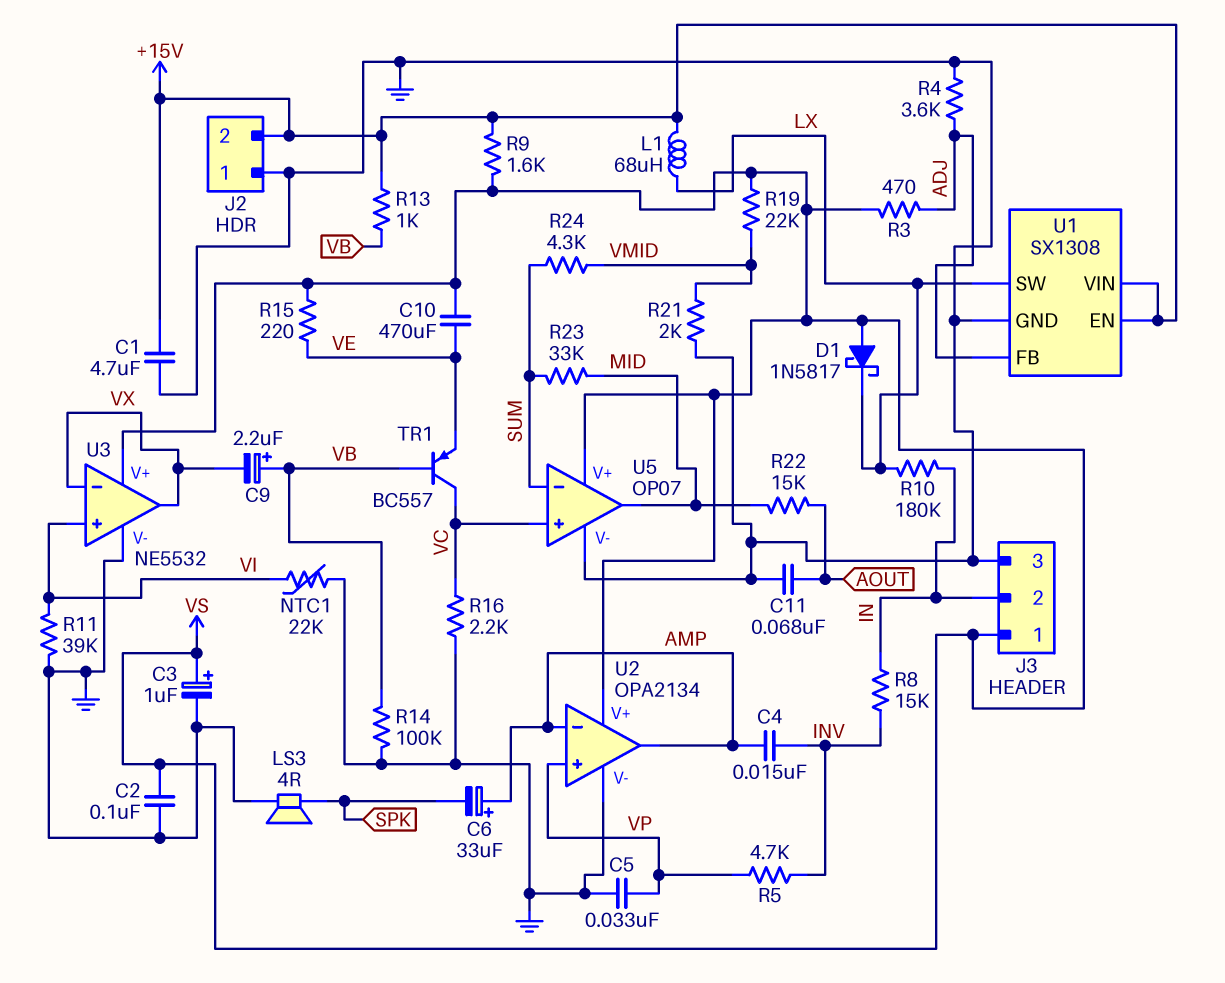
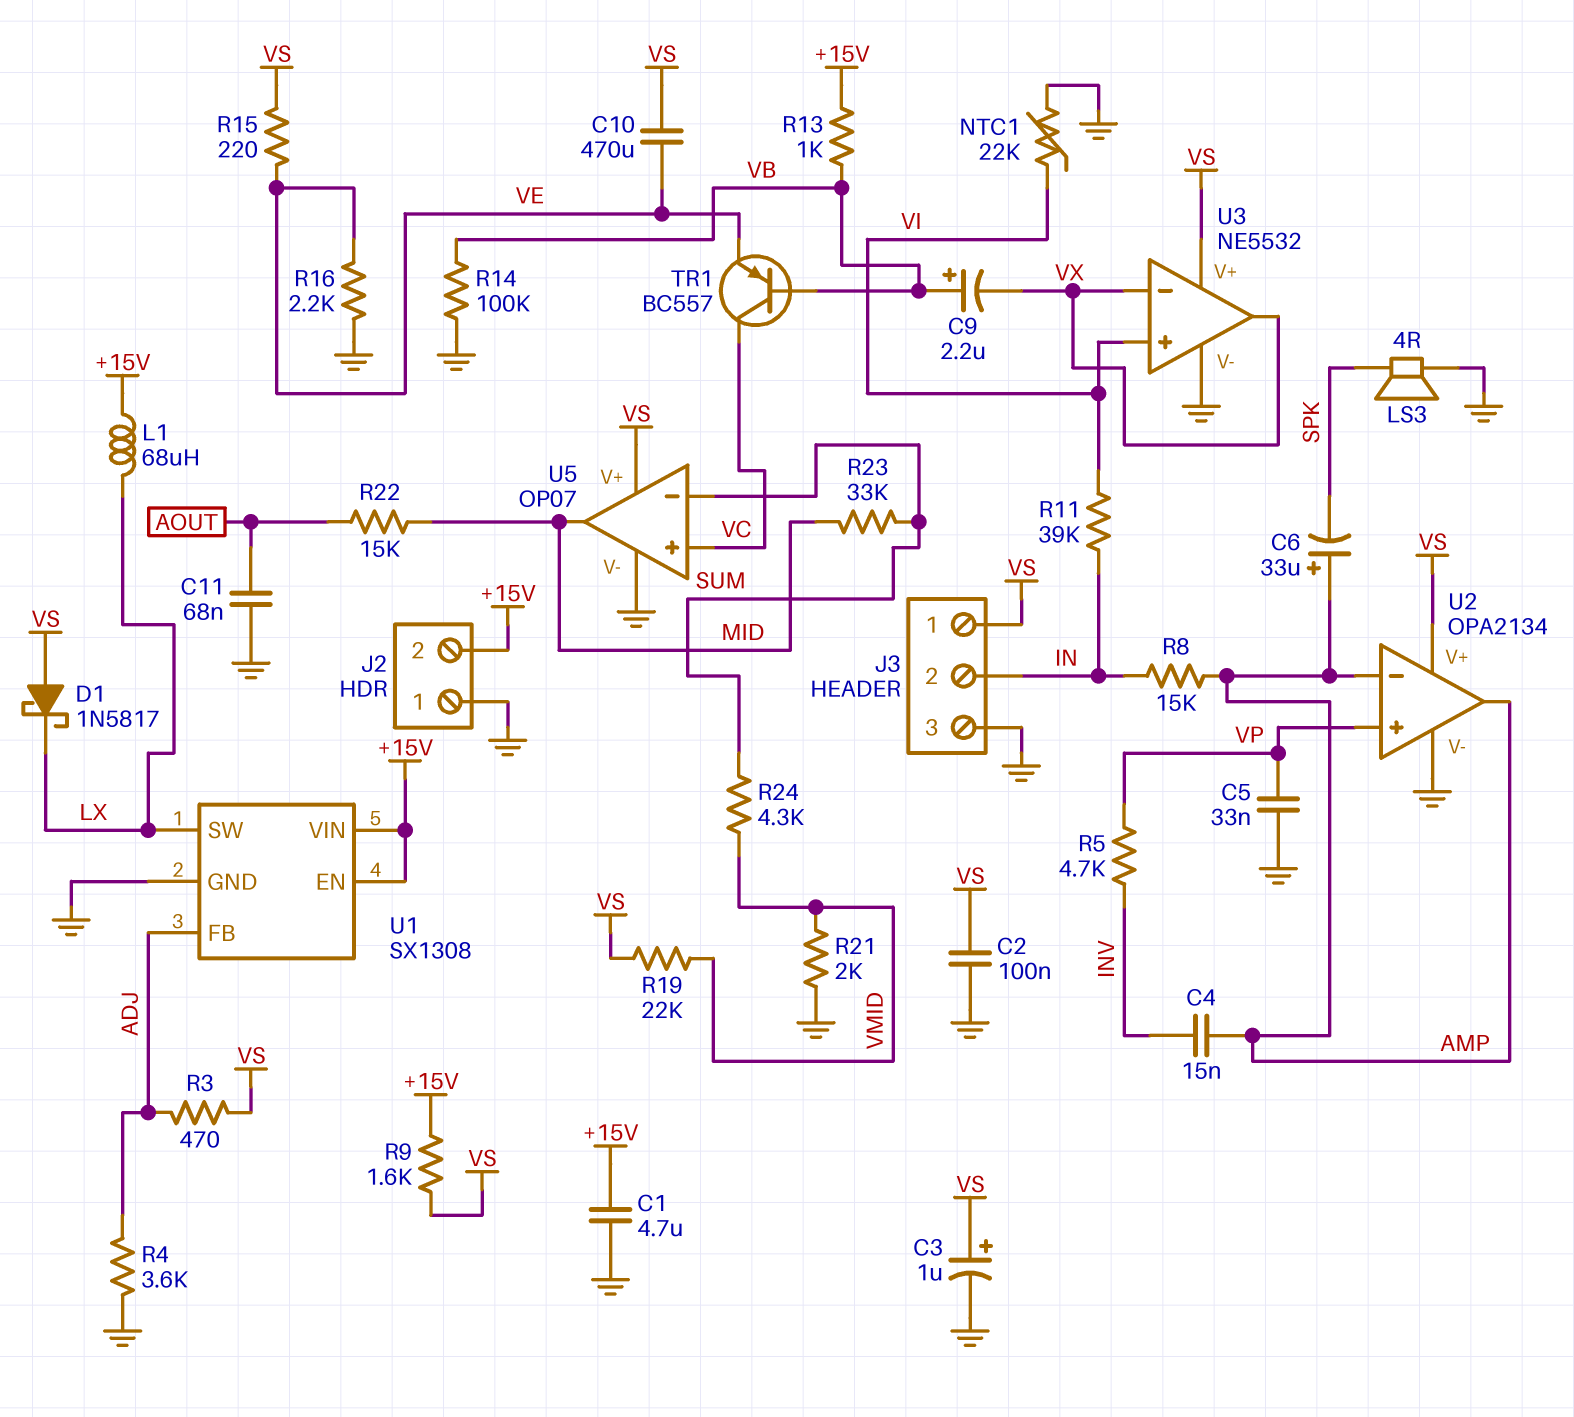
R8: 15k (IN, INV) -> 15k (AMP, IN)
R10: 180k (IN, LX) -> none
R11: 39k (GND, VI) -> 39k (IN, VI)
R16: 2.2k (GND, VC) -> 2.2k (GND, VE)

